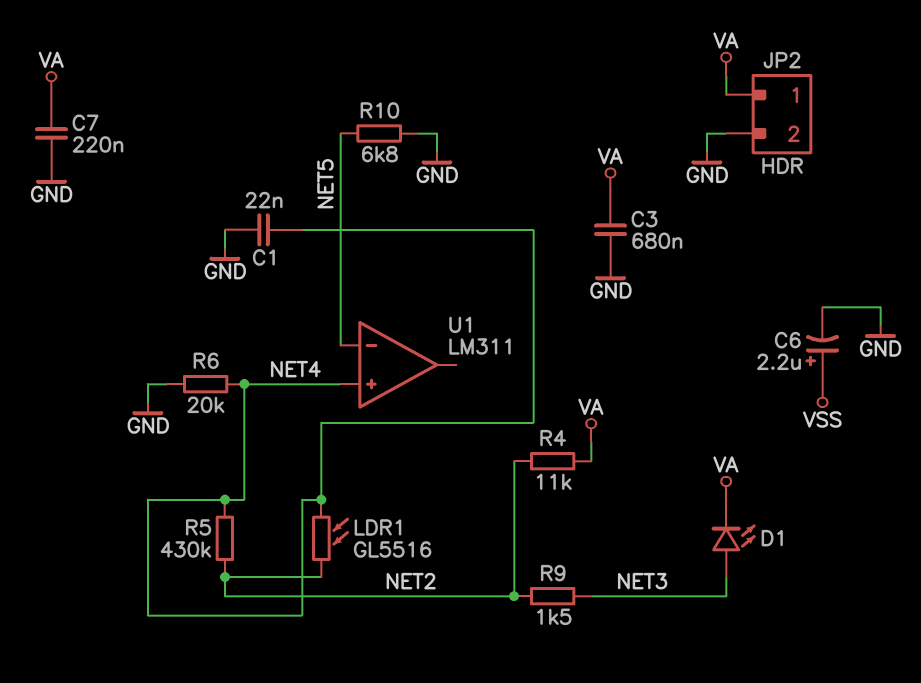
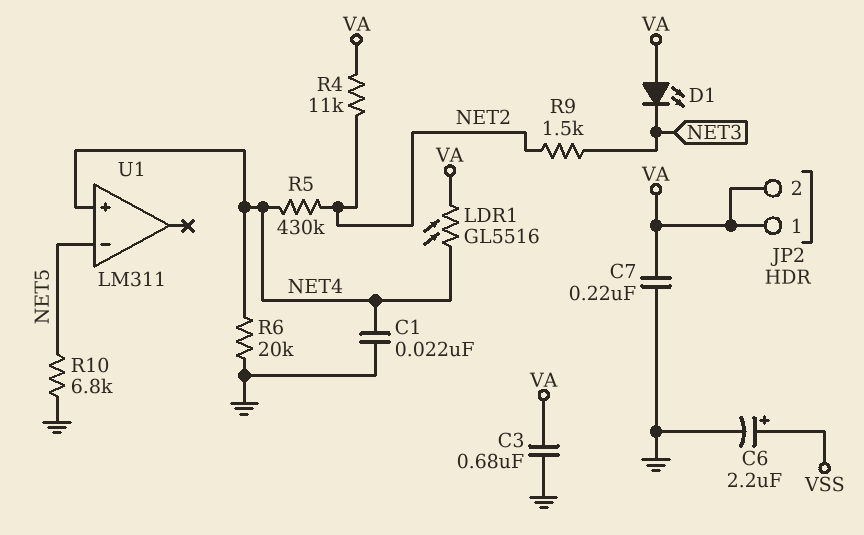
D1: LED (A NET3, K VA) -> LED (A VA, K NET3)
JP2 pin 2: GND -> VA
LDR1: GL5516 (NET2, NET4) -> GL5516 (NET4, VA)

